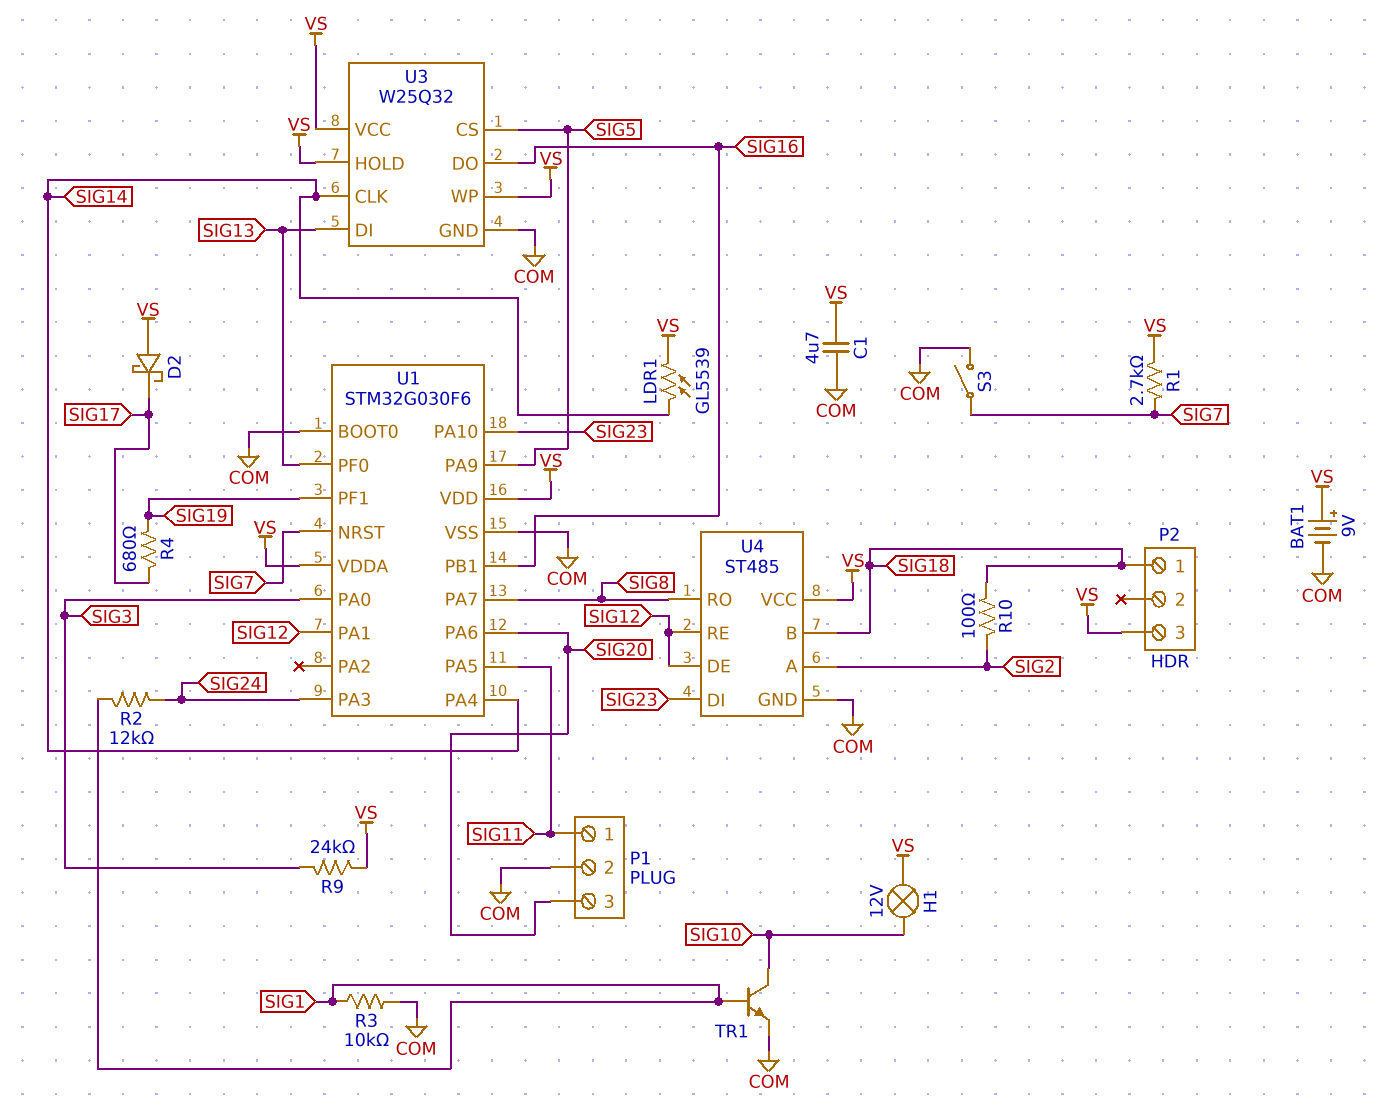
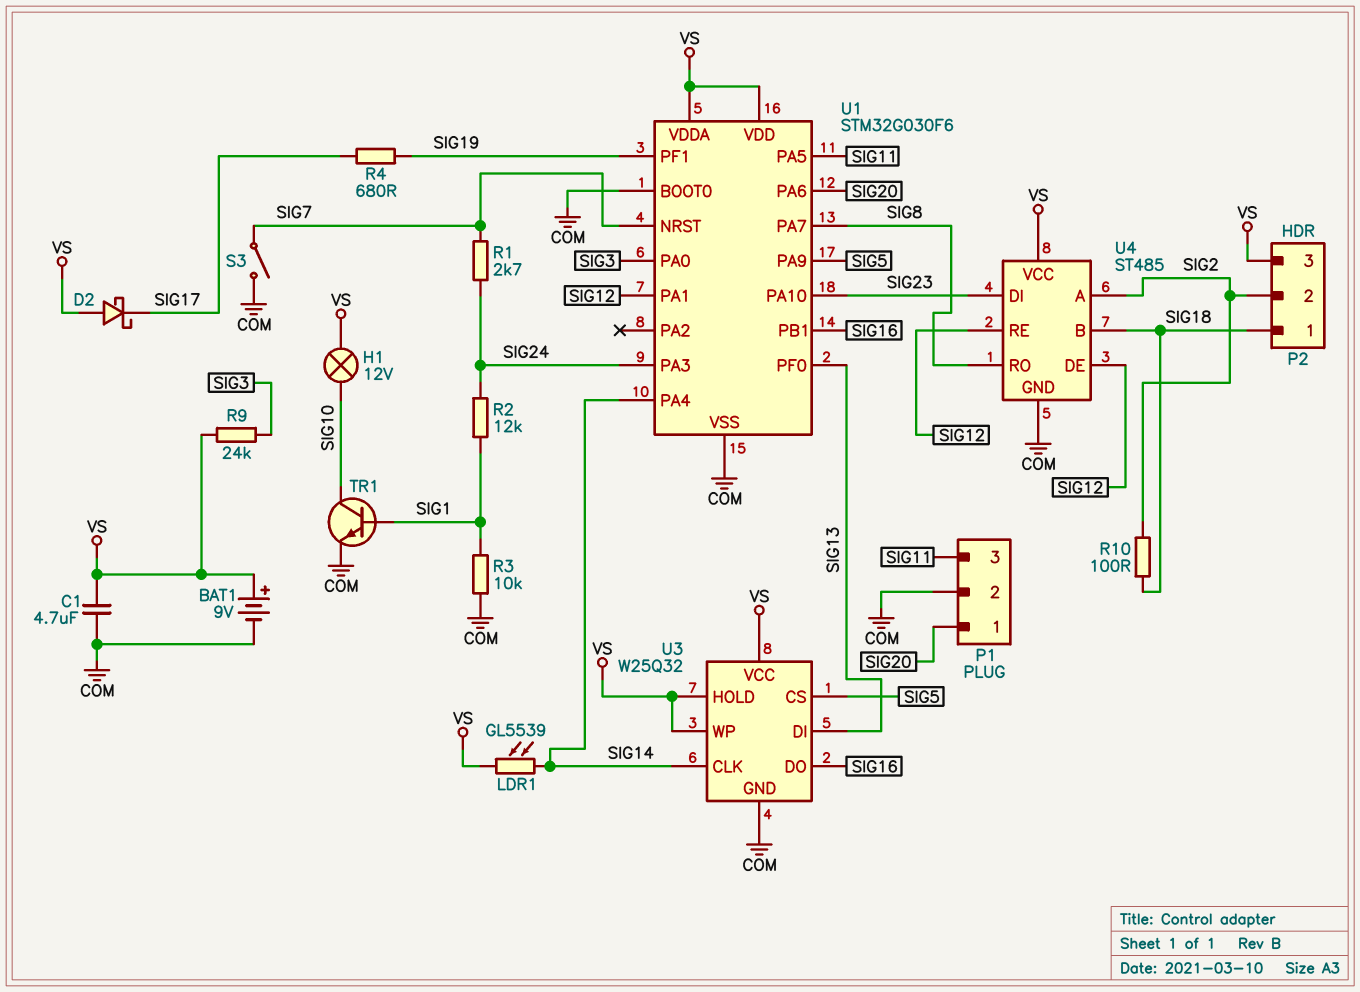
P1 pin 1: SIG11 -> SIG20
P1 pin 3: SIG20 -> SIG11
P2 pin 2: none -> SIG2
R1: 2.7k (SIG7, VS) -> 2.7k (SIG7, SIG24)

